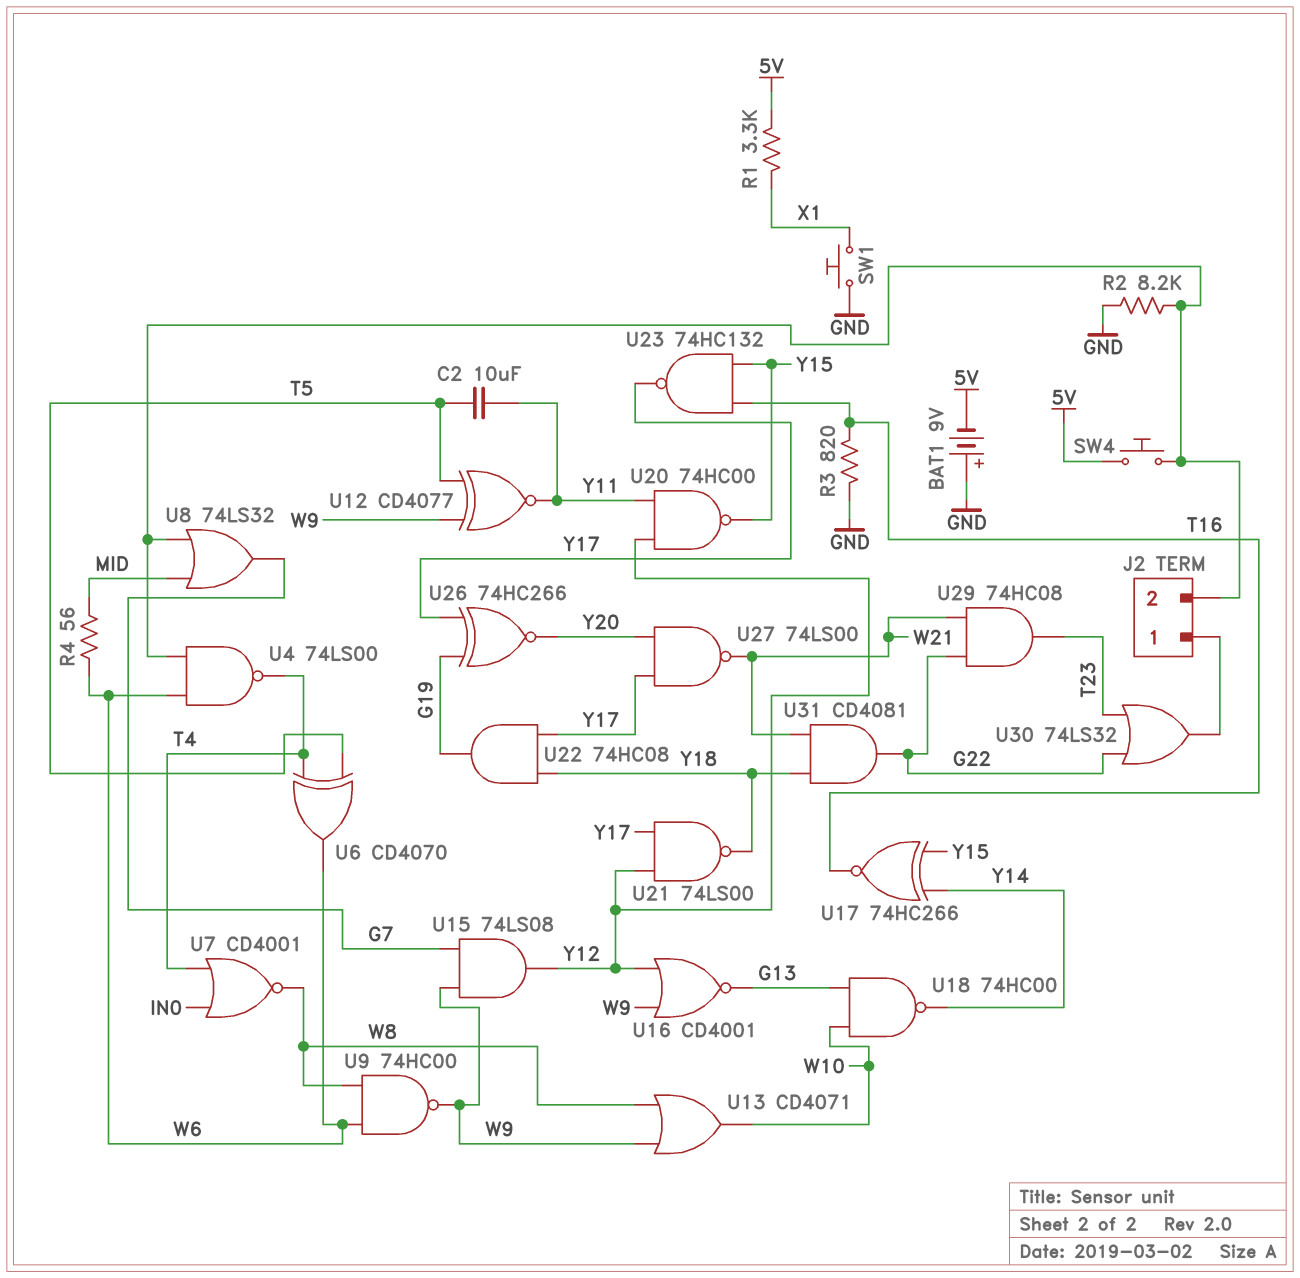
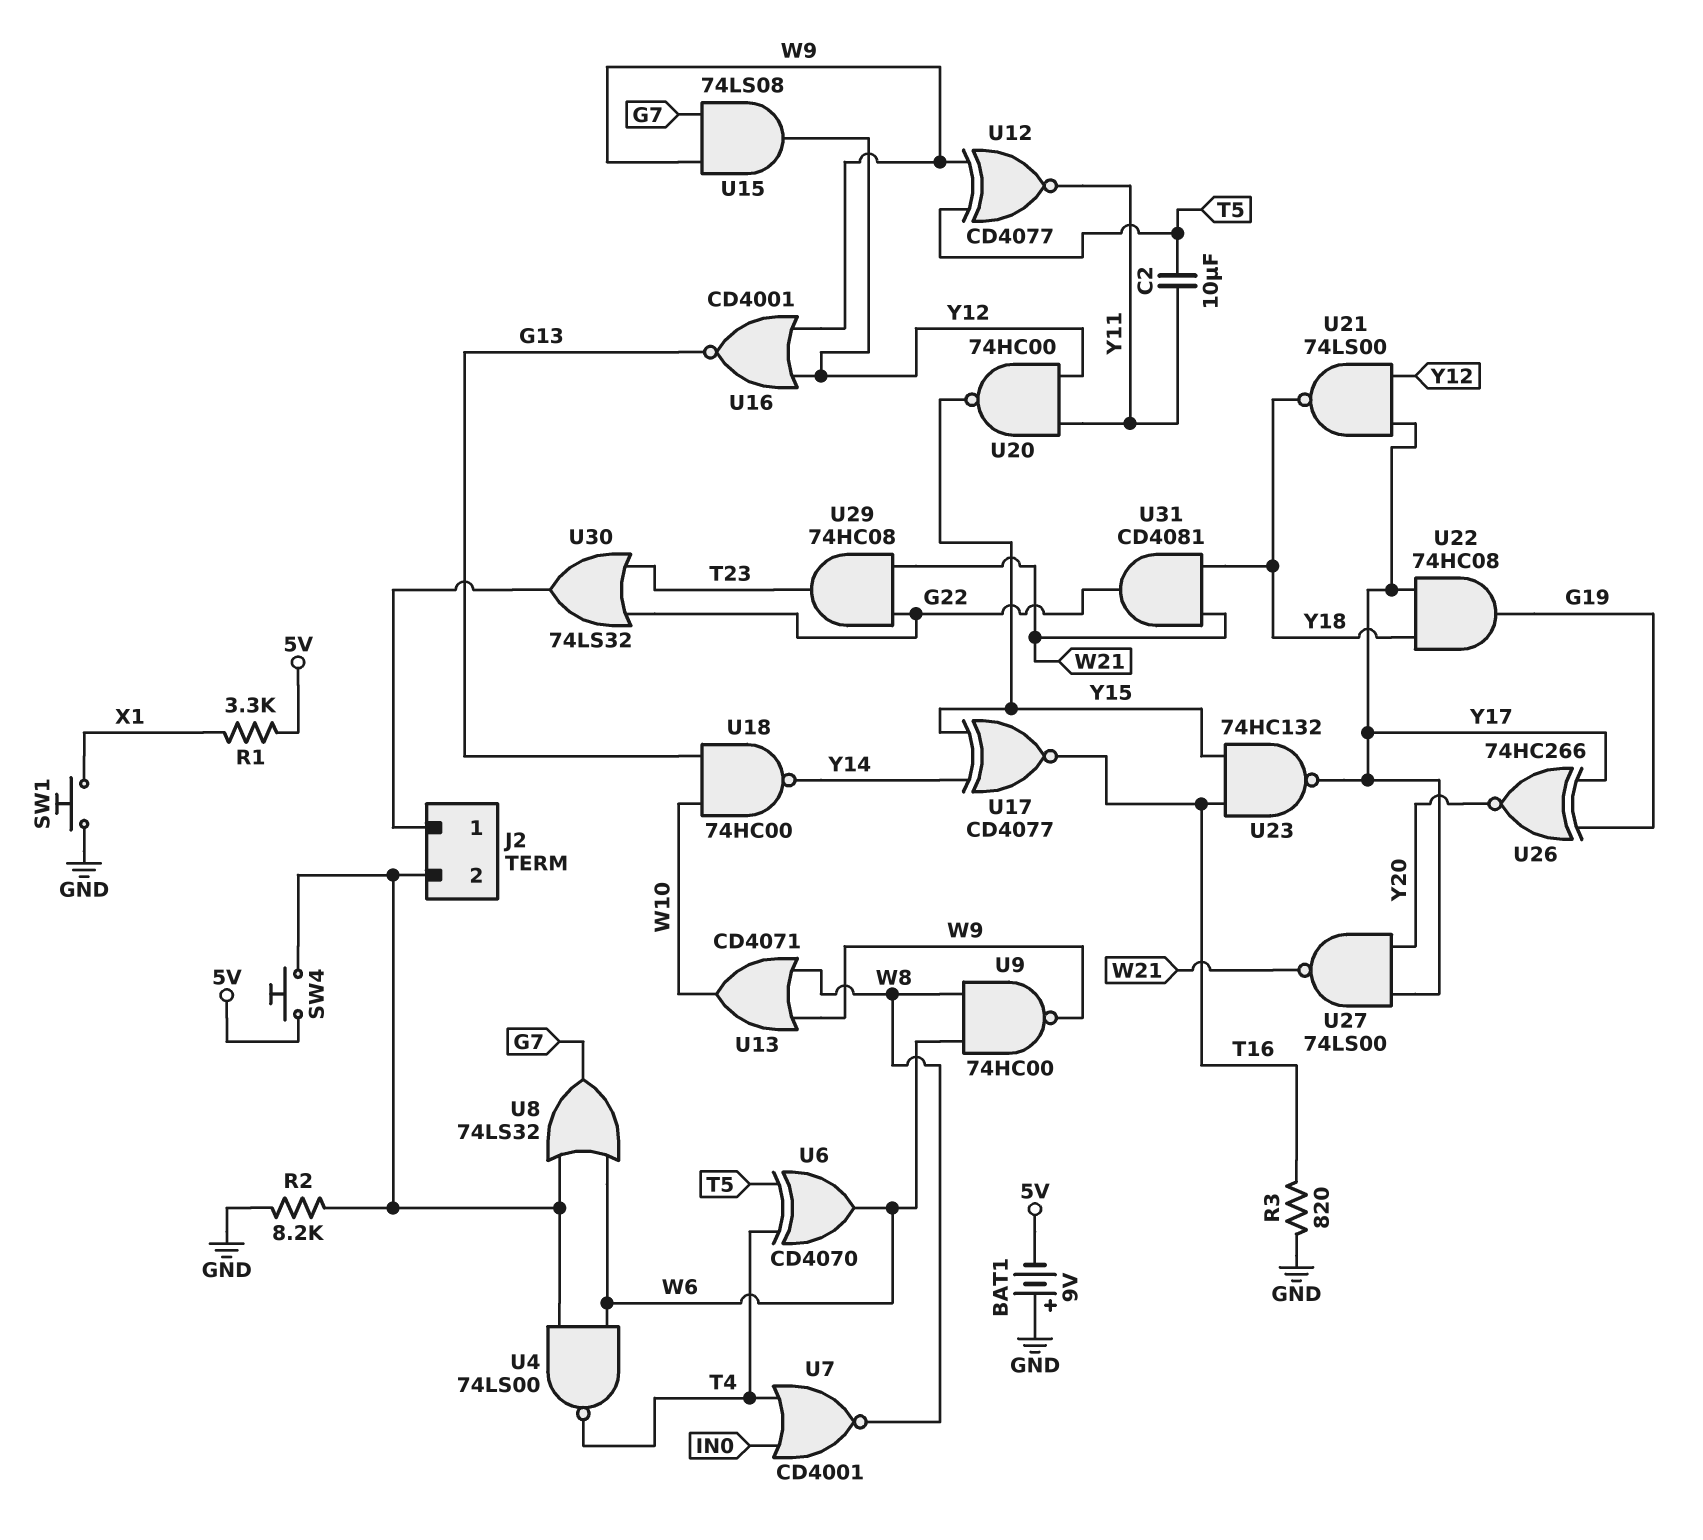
R4: 56 (MID, W6) -> none
U8: OR 74LS32 (in J2/2, in MID, out G7) -> OR 74LS32 (in J2/2, in W6, out G7)
U17: XNOR 74HC266 (in Y14, in Y15, out T16) -> XNOR CD4077 (in Y14, in Y15, out T16)

